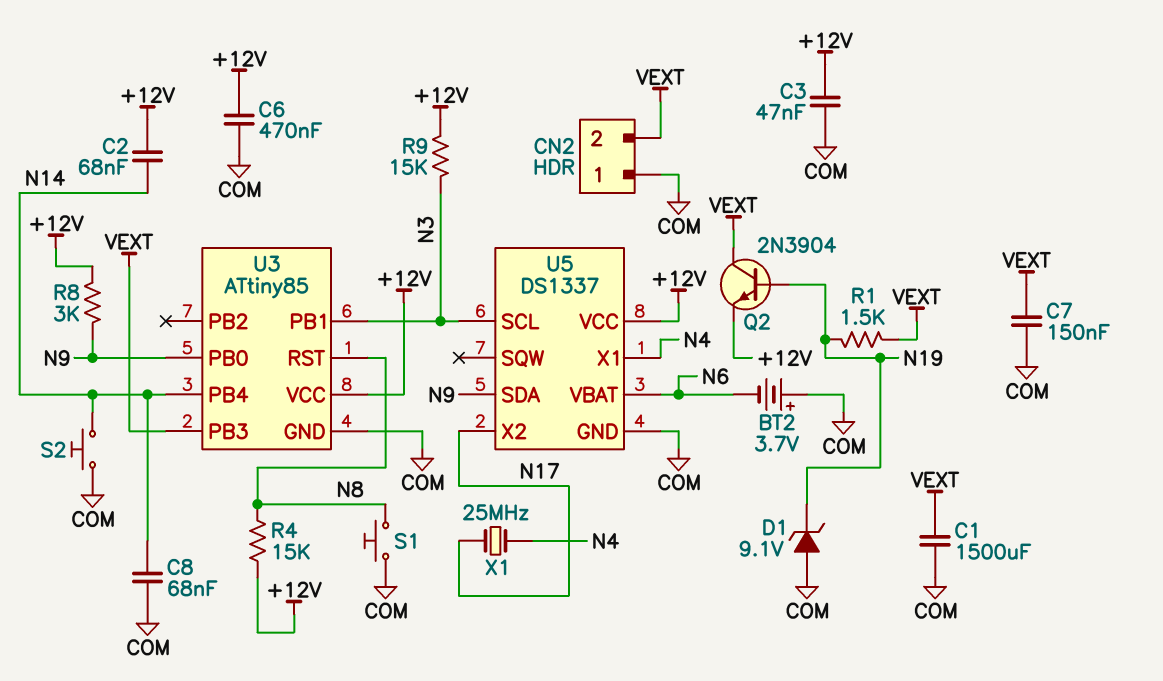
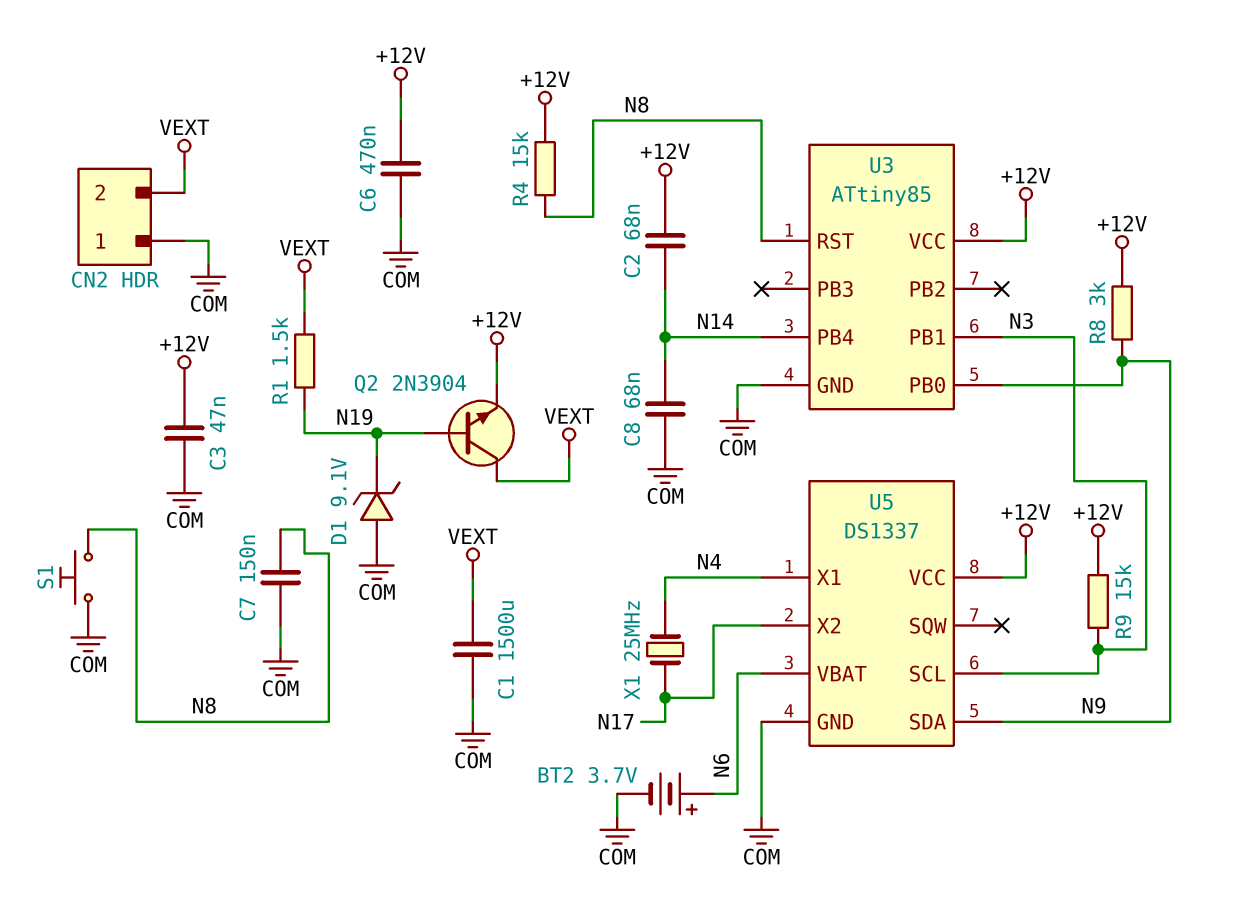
BT2: 3.7V (plus COM, minus N6) -> 3.7V (plus N6, minus COM)
C7: 150nF (COM, VEXT) -> 150nF (COM, N8)
S2: button (COM, N14) -> none
U3 pin PB3: VEXT -> none

